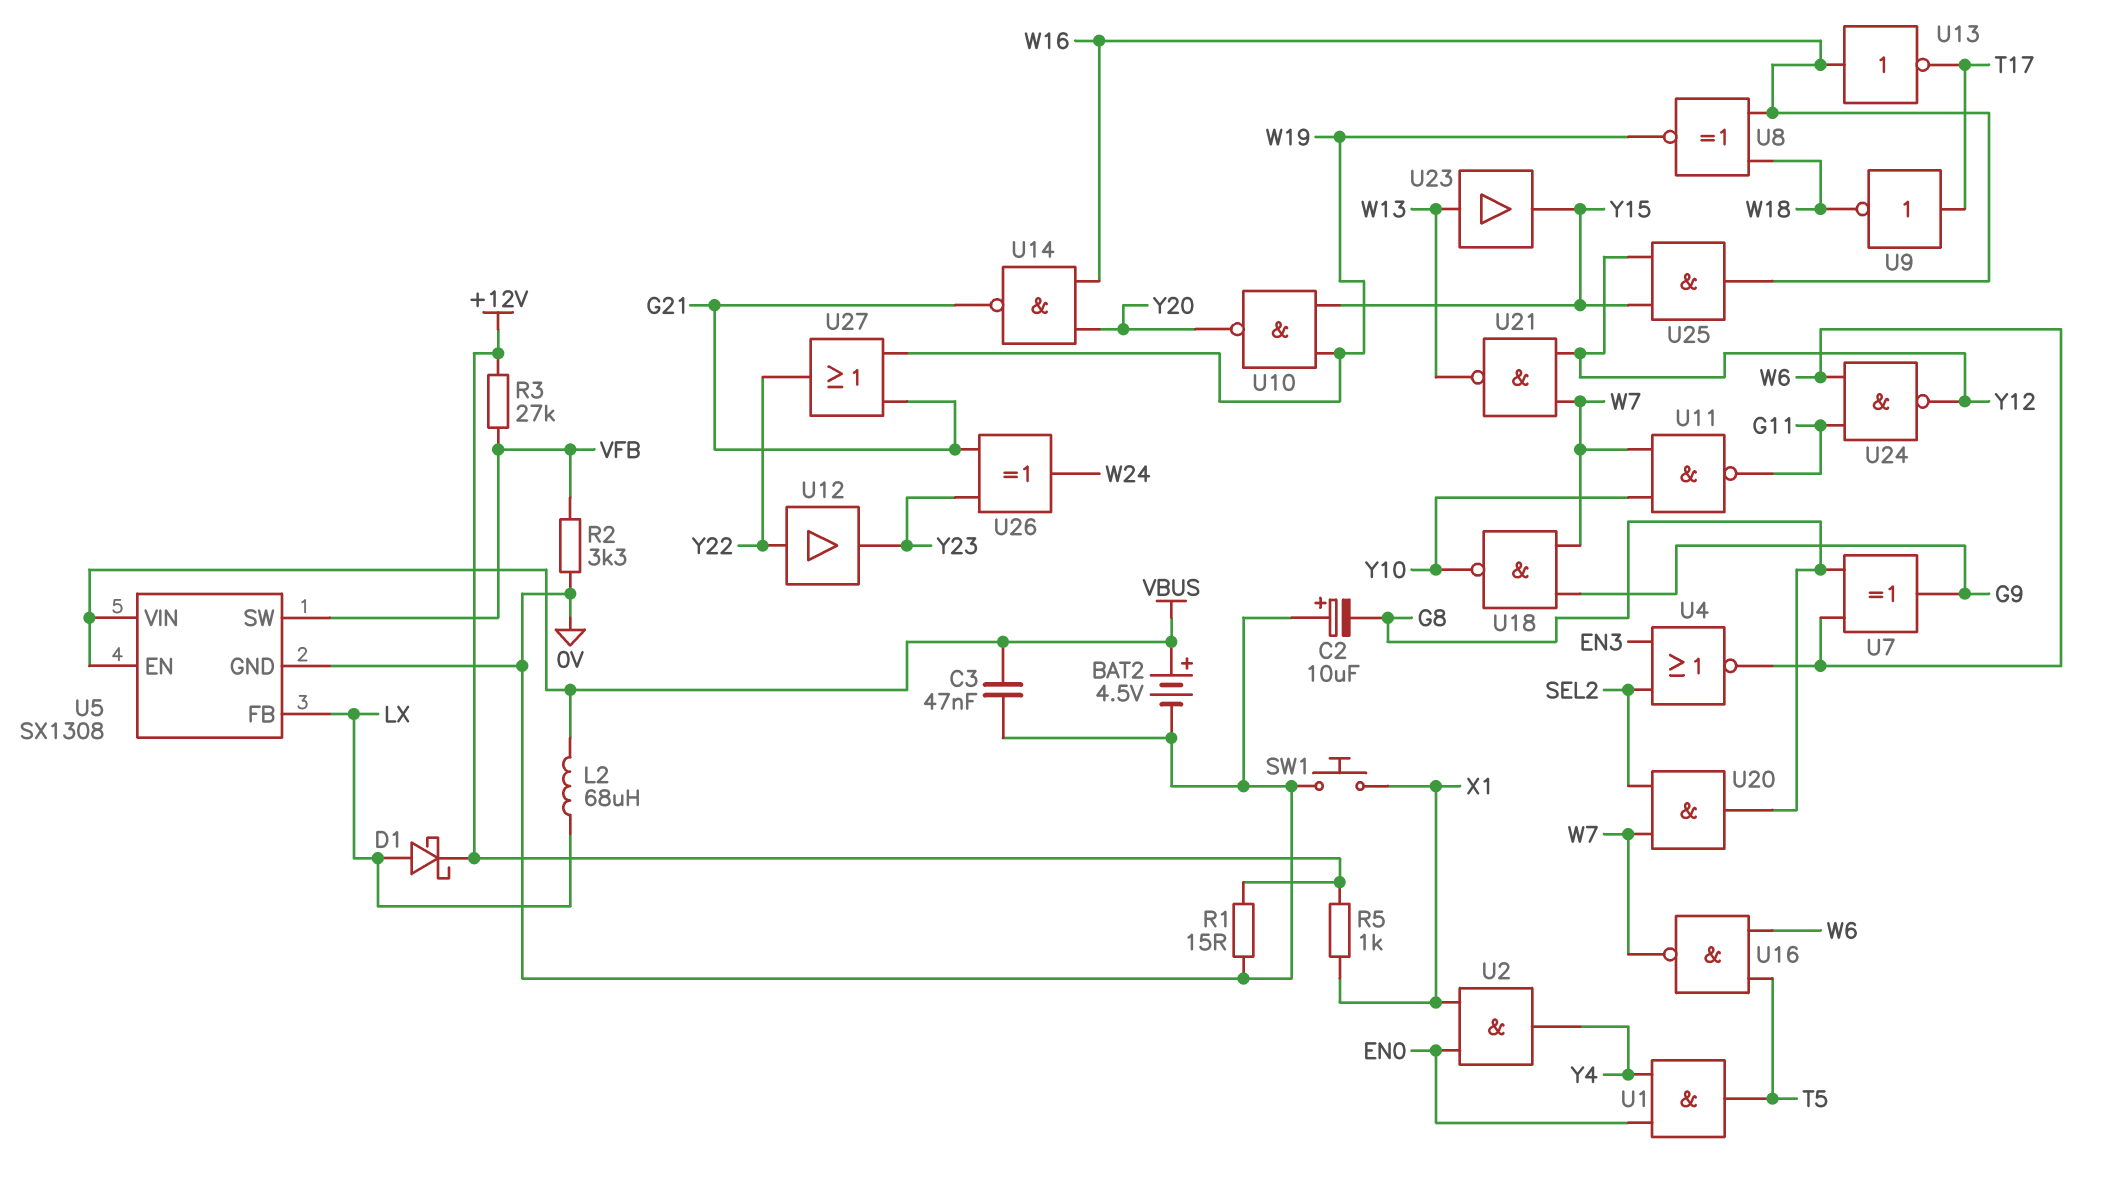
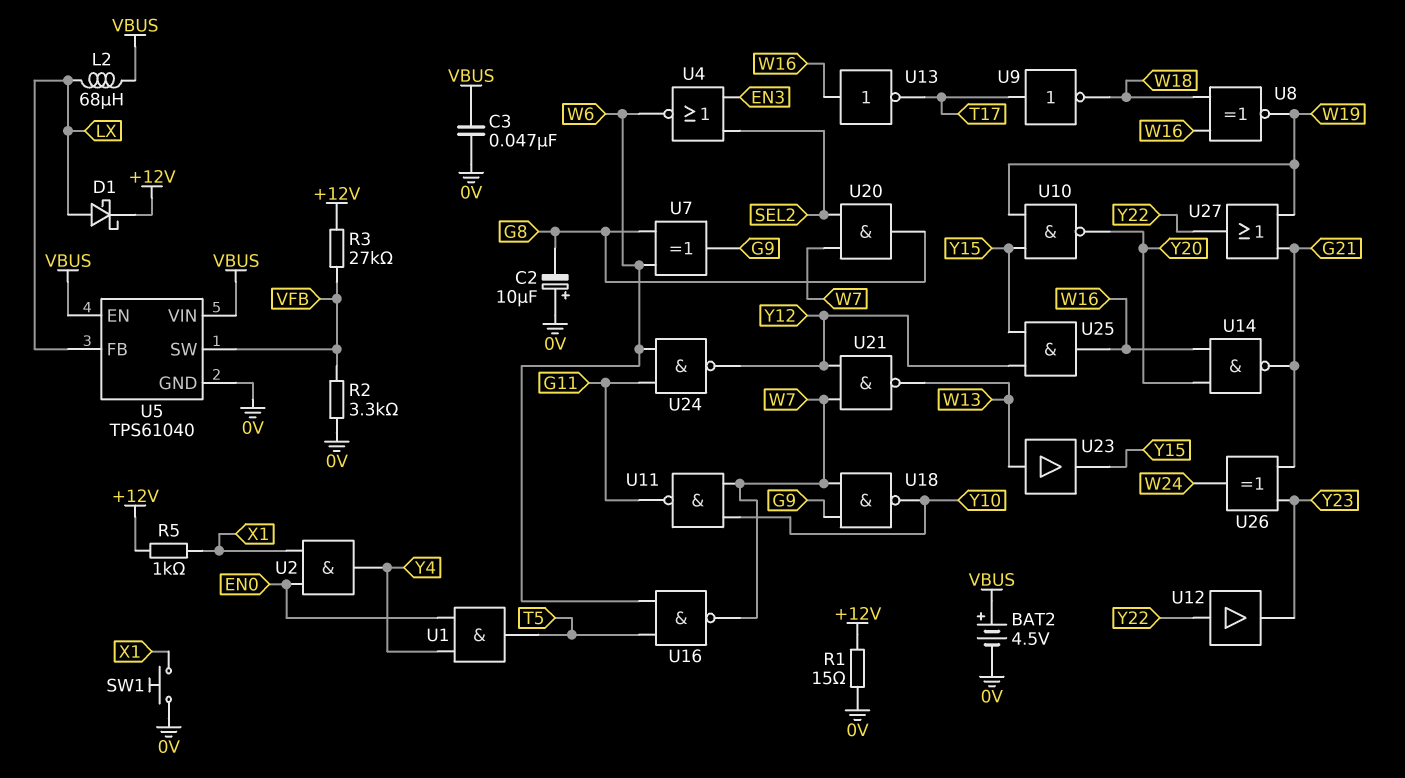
U5: SX1308 -> TPS61040

